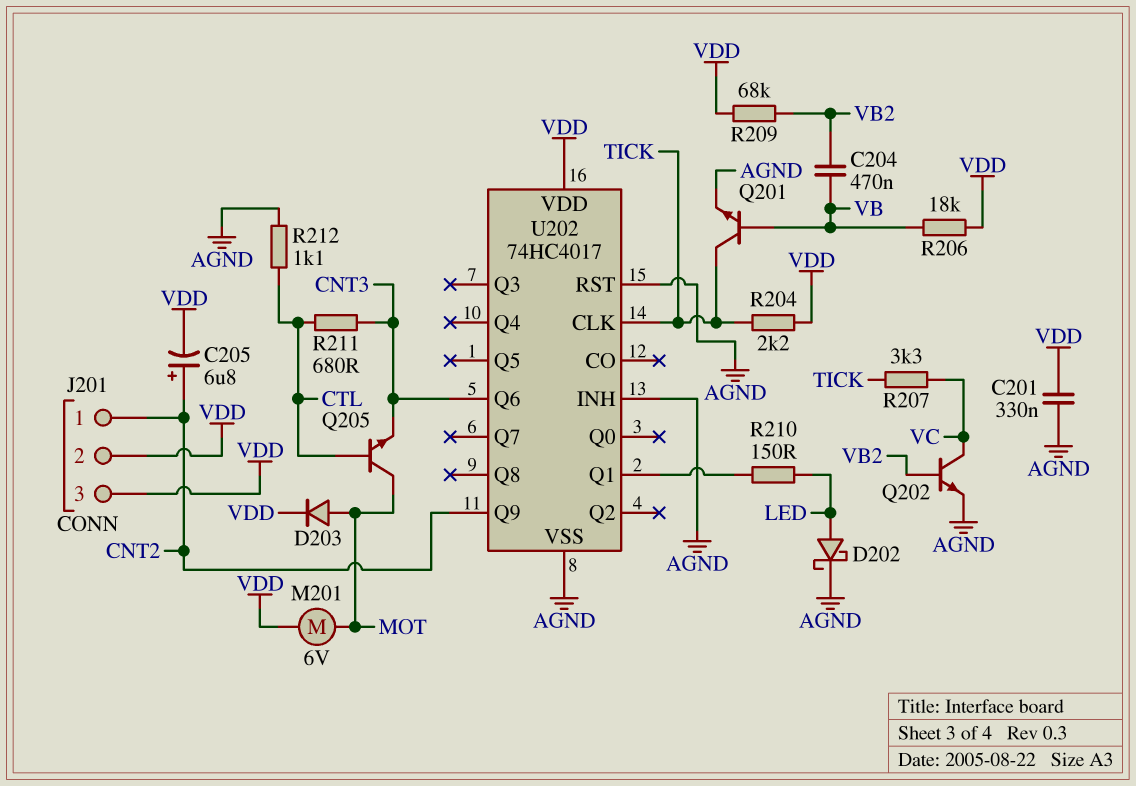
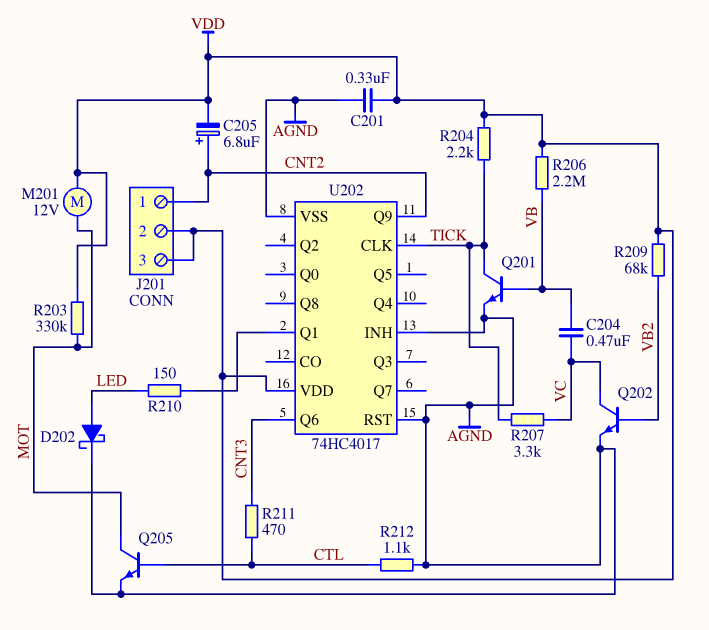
C204: 470nF (VB, VB2) -> 470nF (VB, VC)
D203: diode (A MOT, K VDD) -> none
M201: motor 6V (MOT, VDD) -> motor 12V (MOT, VDD)
Q205: NPN (B CTL, C MOT, E CNT3) -> NPN (B CTL, C MOT, E AGND)
R203: none -> 330k (MOT, VDD)
R206: 18k (VB, VDD) -> 2.2M (VB, VDD)
R211: 680 (CNT3, CTL) -> 470 (CNT3, CTL)

